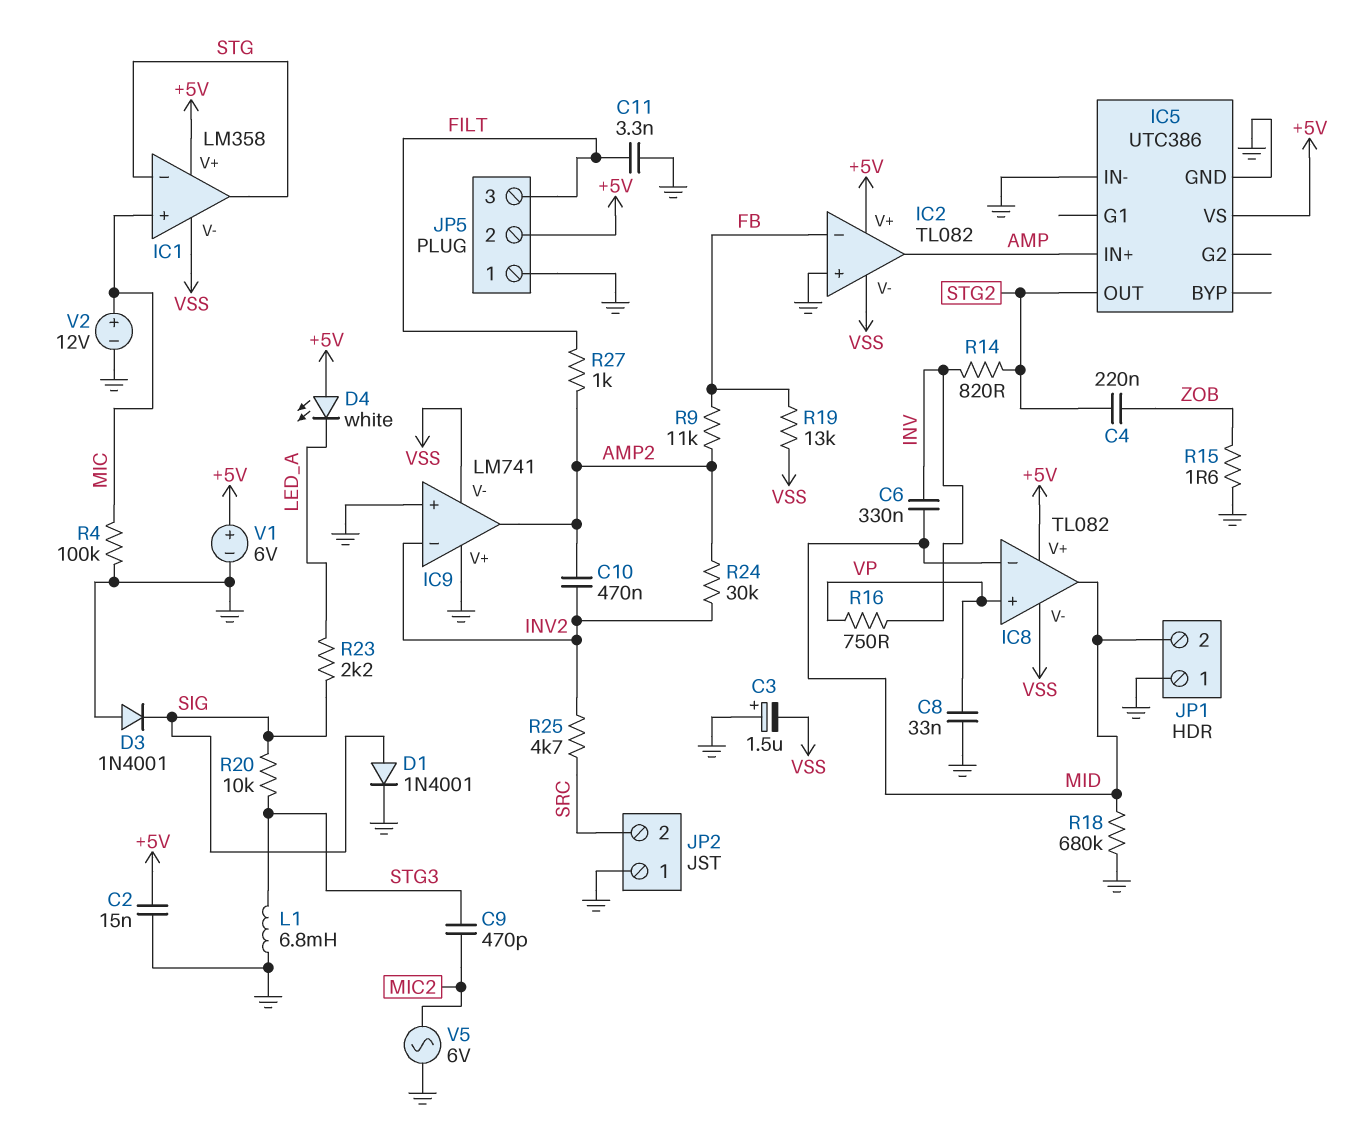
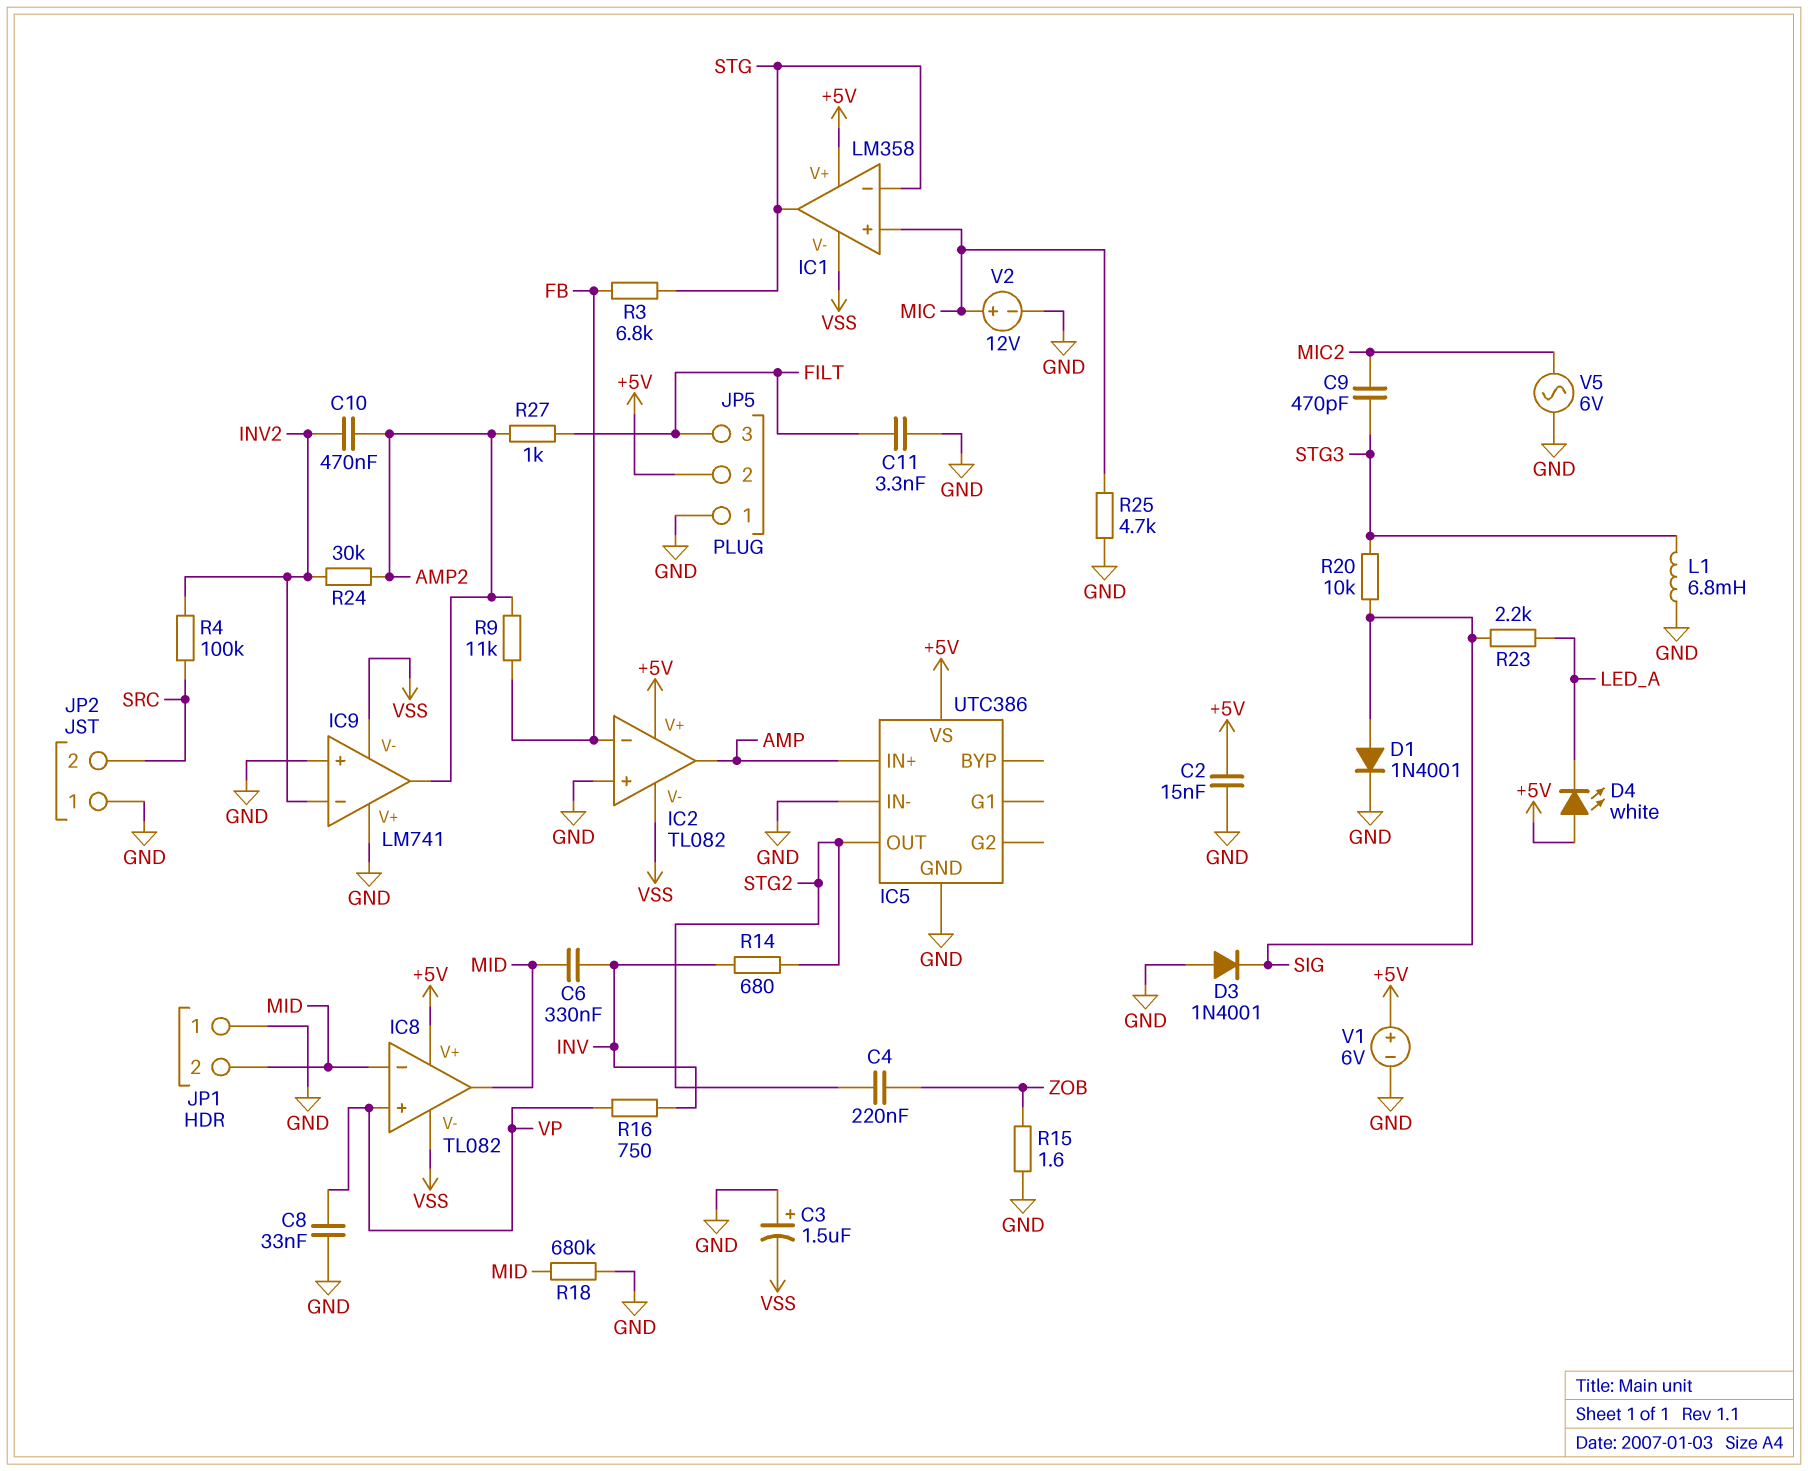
R3: none -> 6.8k (FB, STG)
R4: 100k (GND, MIC) -> 100k (INV2, SRC)
R14: 820 (INV, STG2) -> 680 (INV, STG2)
R19: 13k (FB, VSS) -> none
R25: 4.7k (INV2, SRC) -> 4.7k (GND, MIC)

